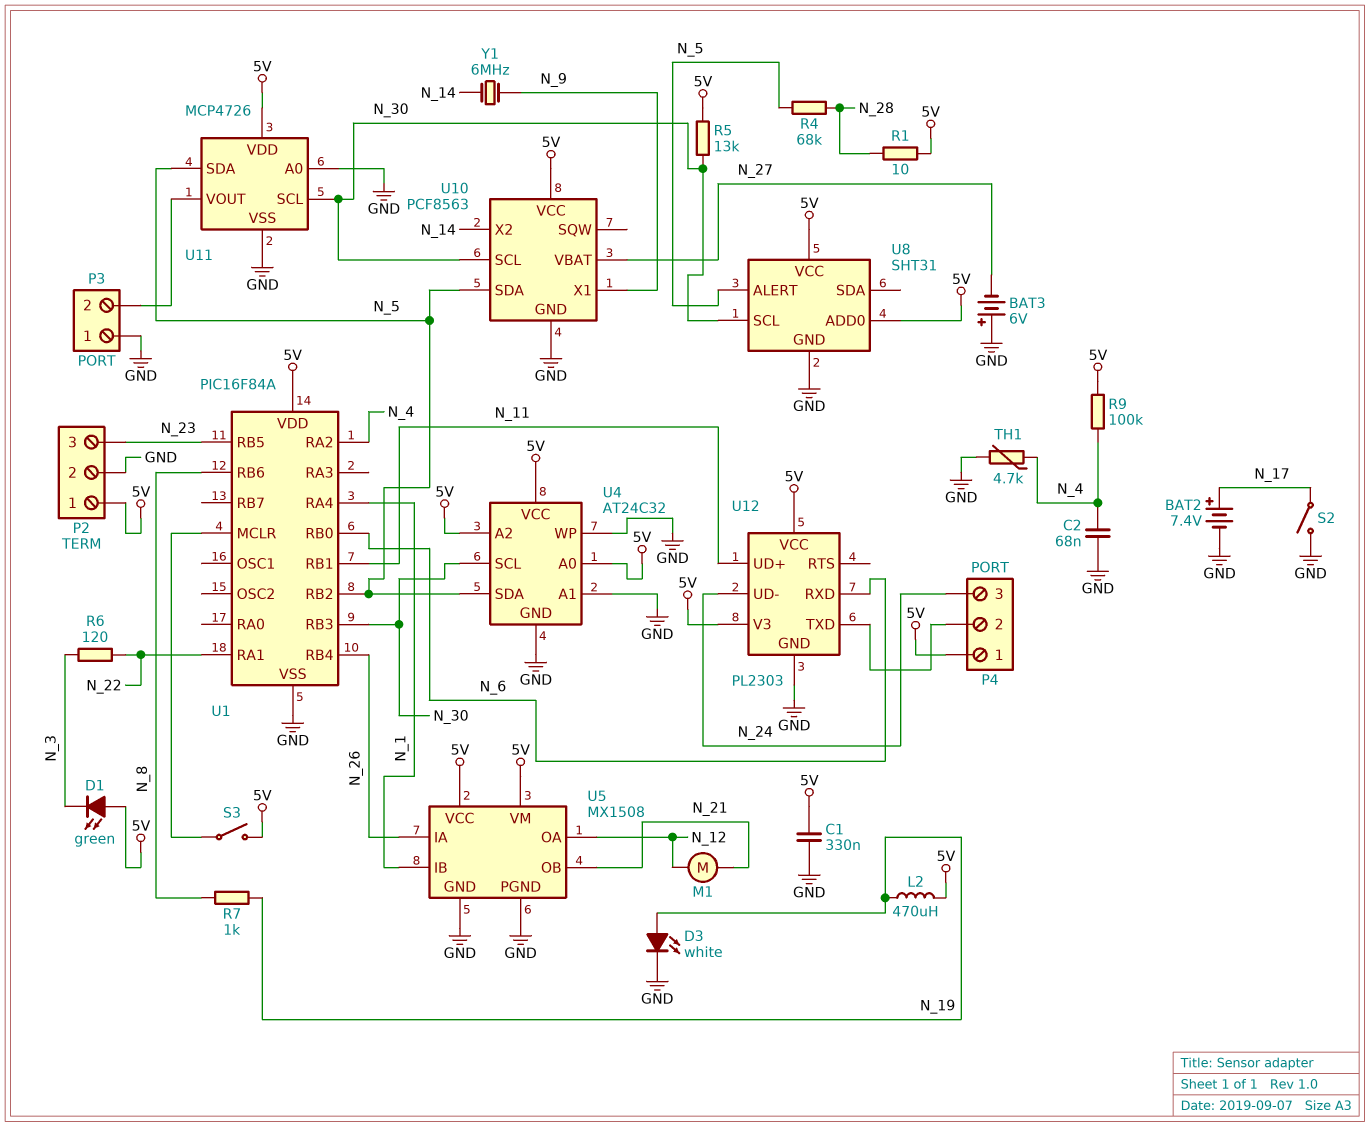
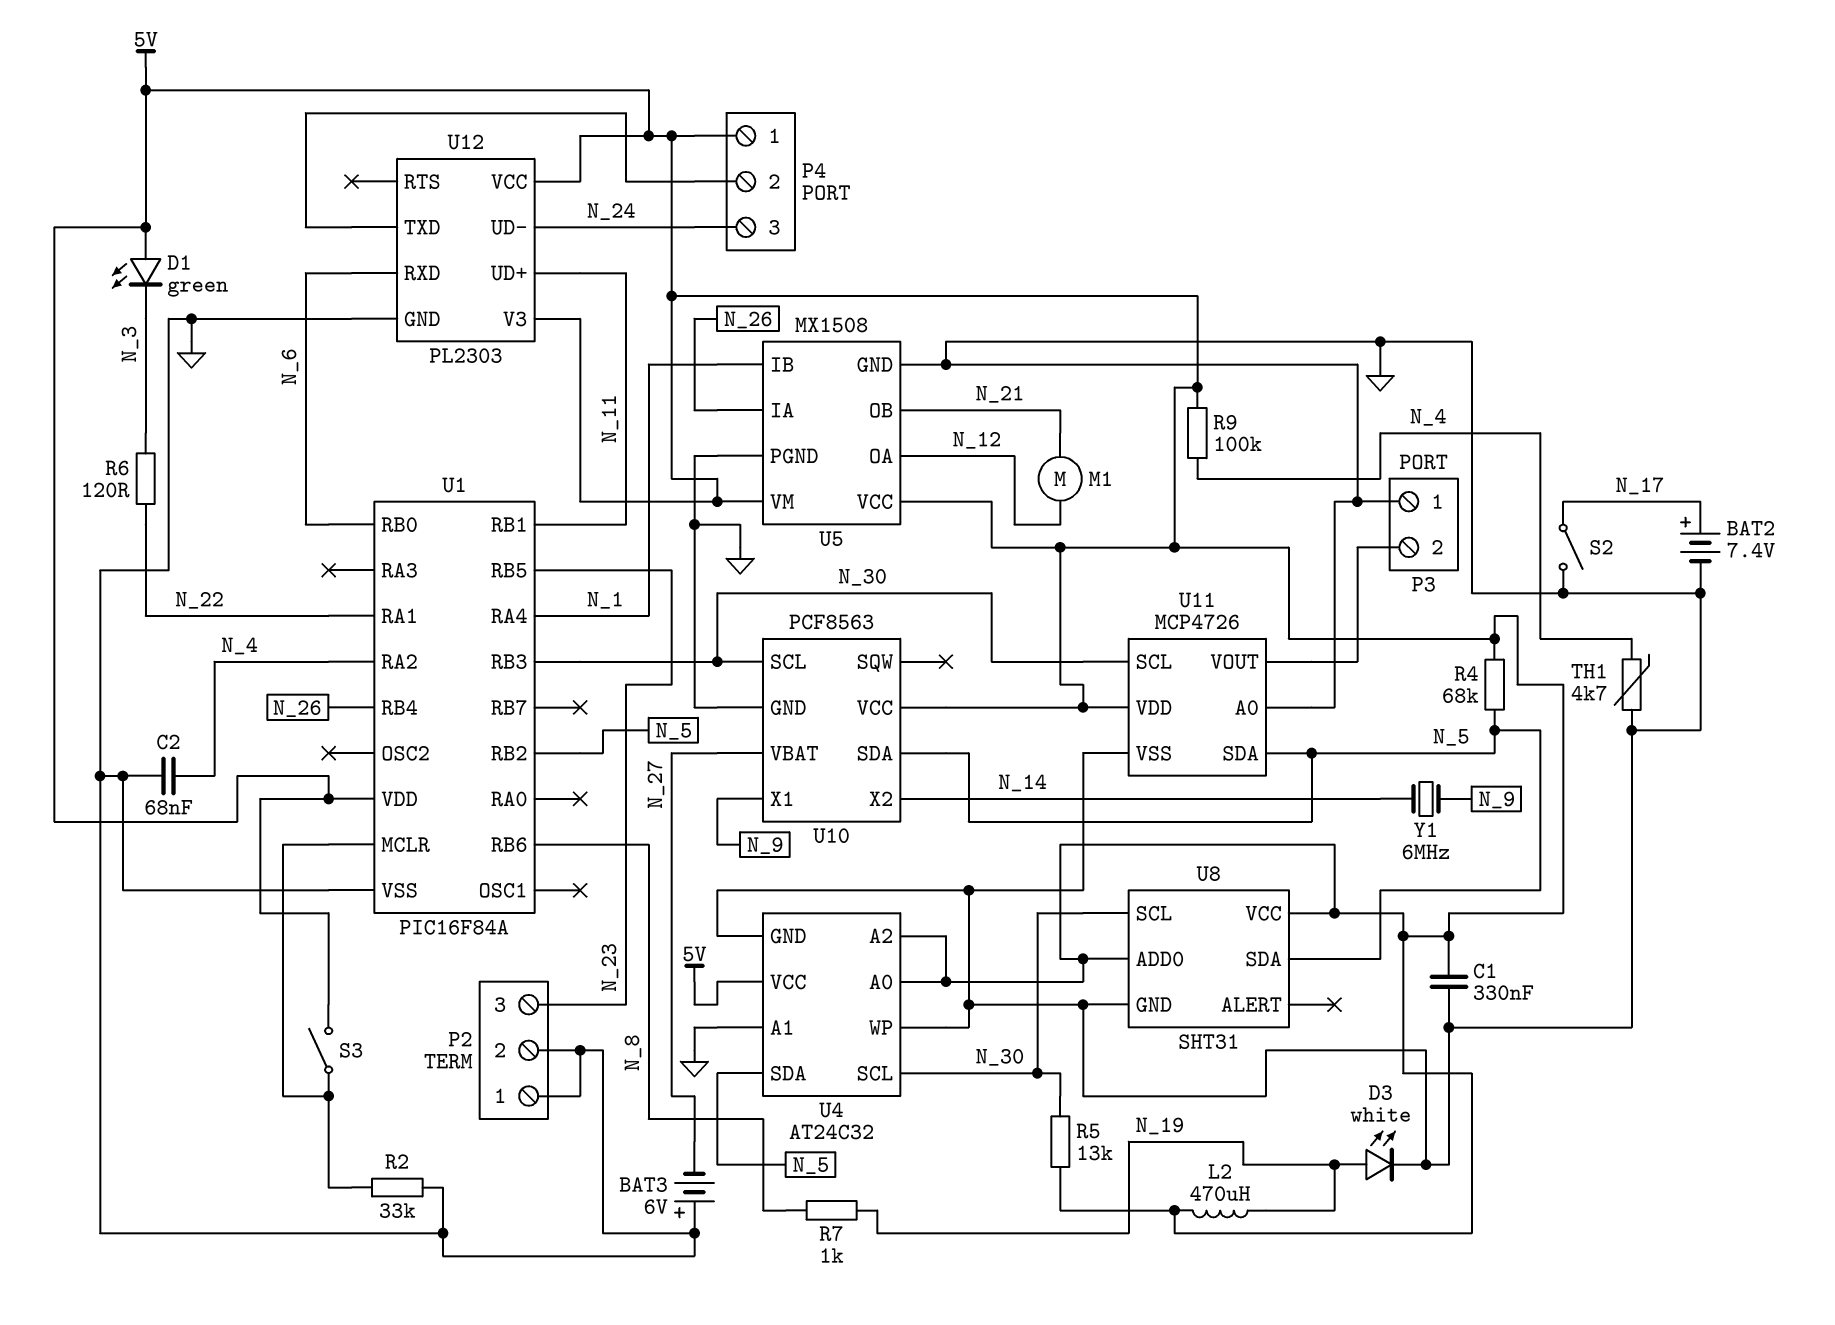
P2 pin 1: 5V -> GND
R1: 10 (5V, N_28) -> none
R2: none -> 33k (GND, U1/MCLR)
R4: 68k (N_5, N_28) -> 68k (5V, N_5)
U8 pin ALERT: N_5 -> none
U8 pin SDA: none -> N_5

